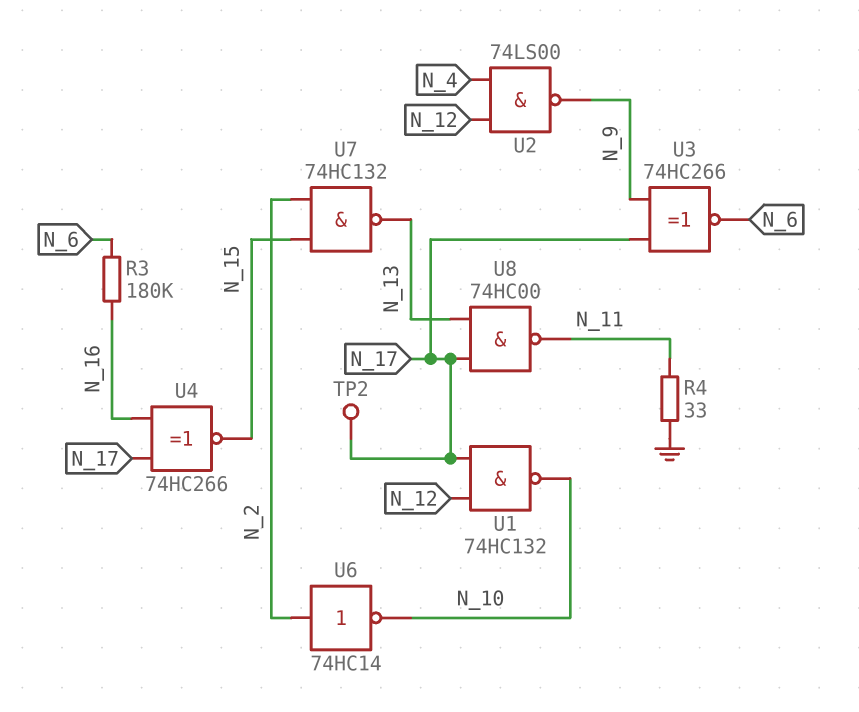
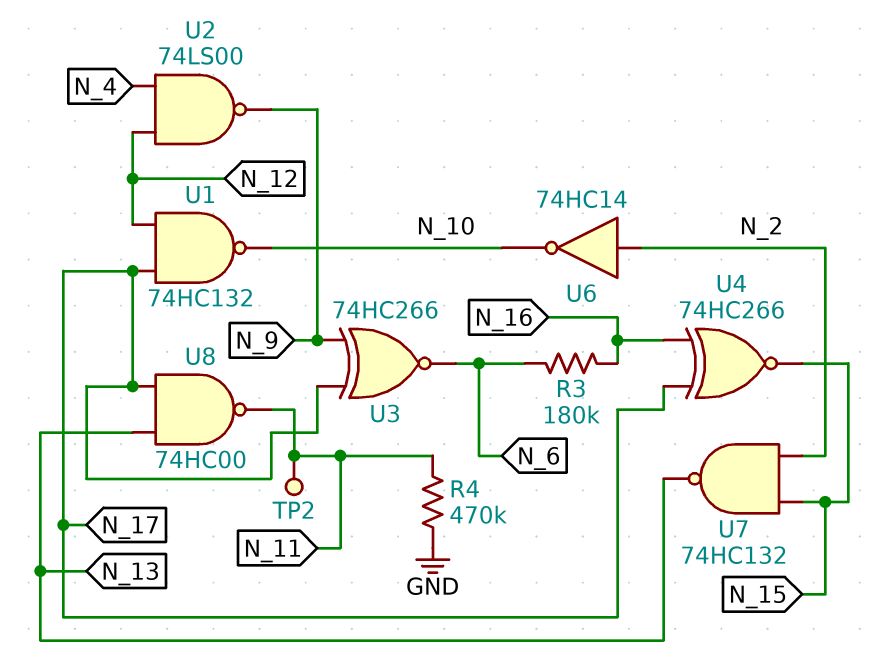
R4: 33 (GND, N_11) -> 470k (GND, N_11)
TP2: test point (N_17) -> test point (N_11)

